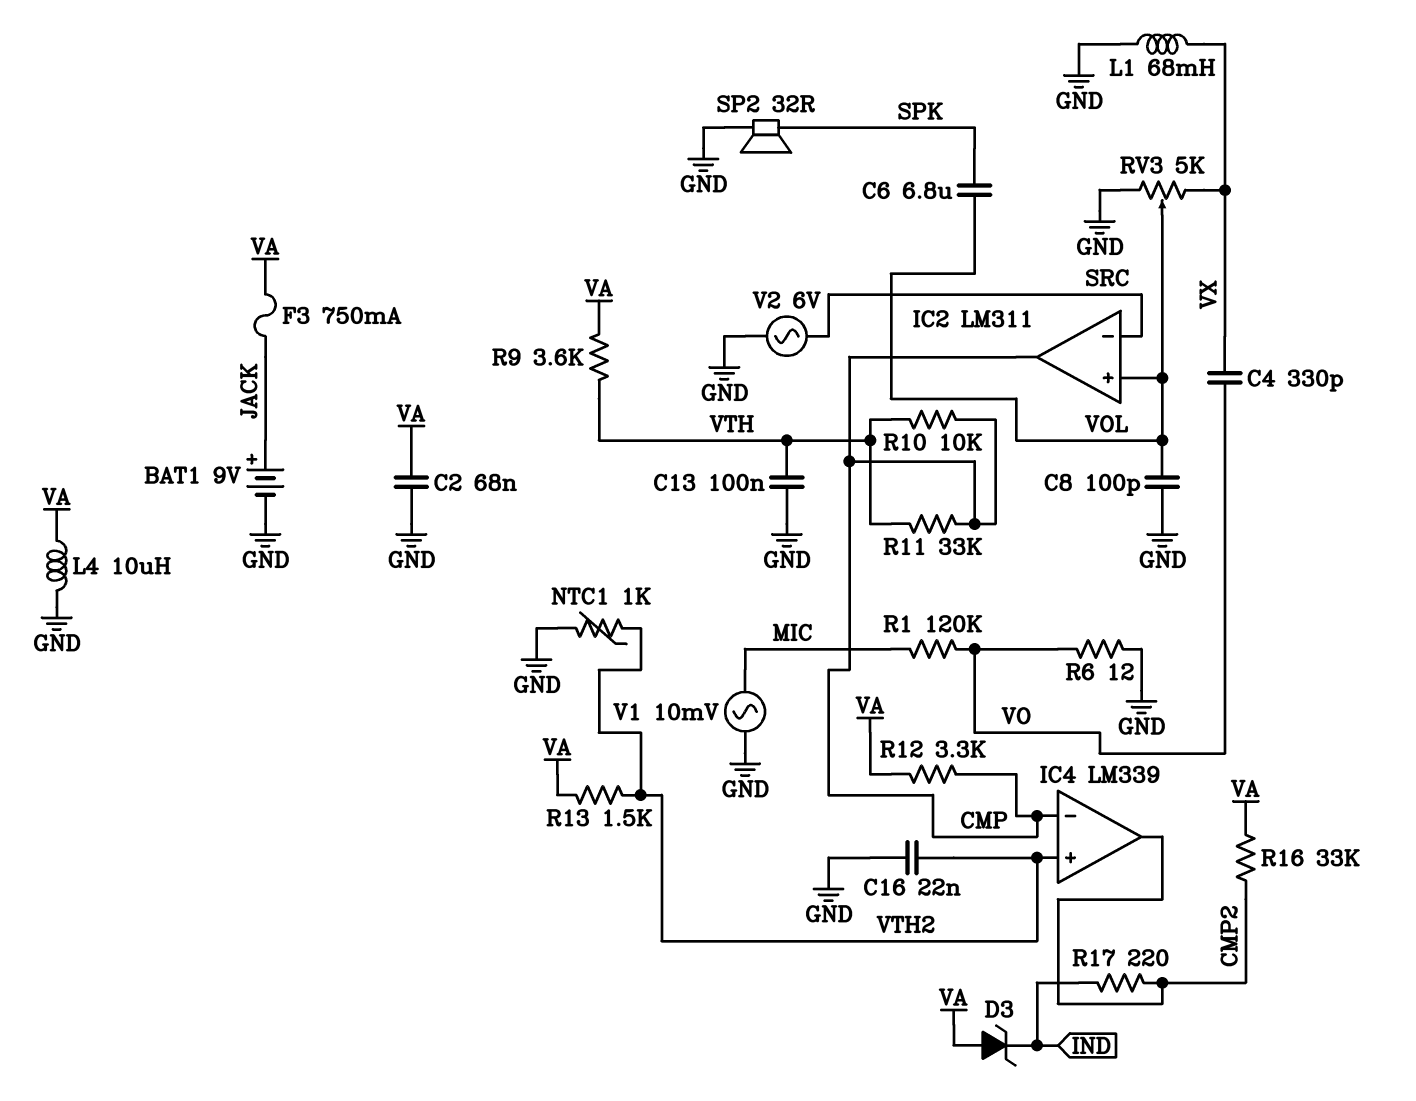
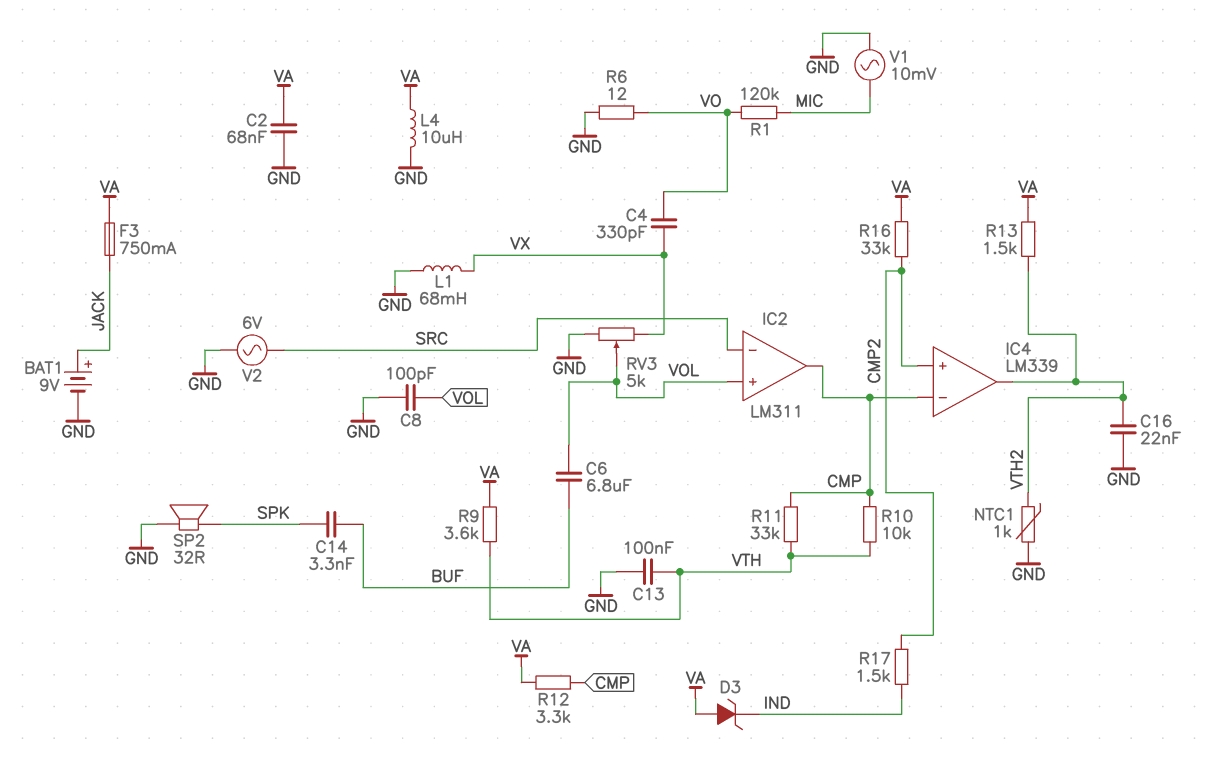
C6: 6.8uF (SPK, VOL) -> 6.8uF (BUF, VOL)
C14: none -> 3.3nF (BUF, SPK)
IC4 pin in+: VTH2 -> CMP2
IC4 pin out: CMP2 -> VTH2
R17: 220 (CMP2, IND) -> 1.5k (CMP2, IND)

